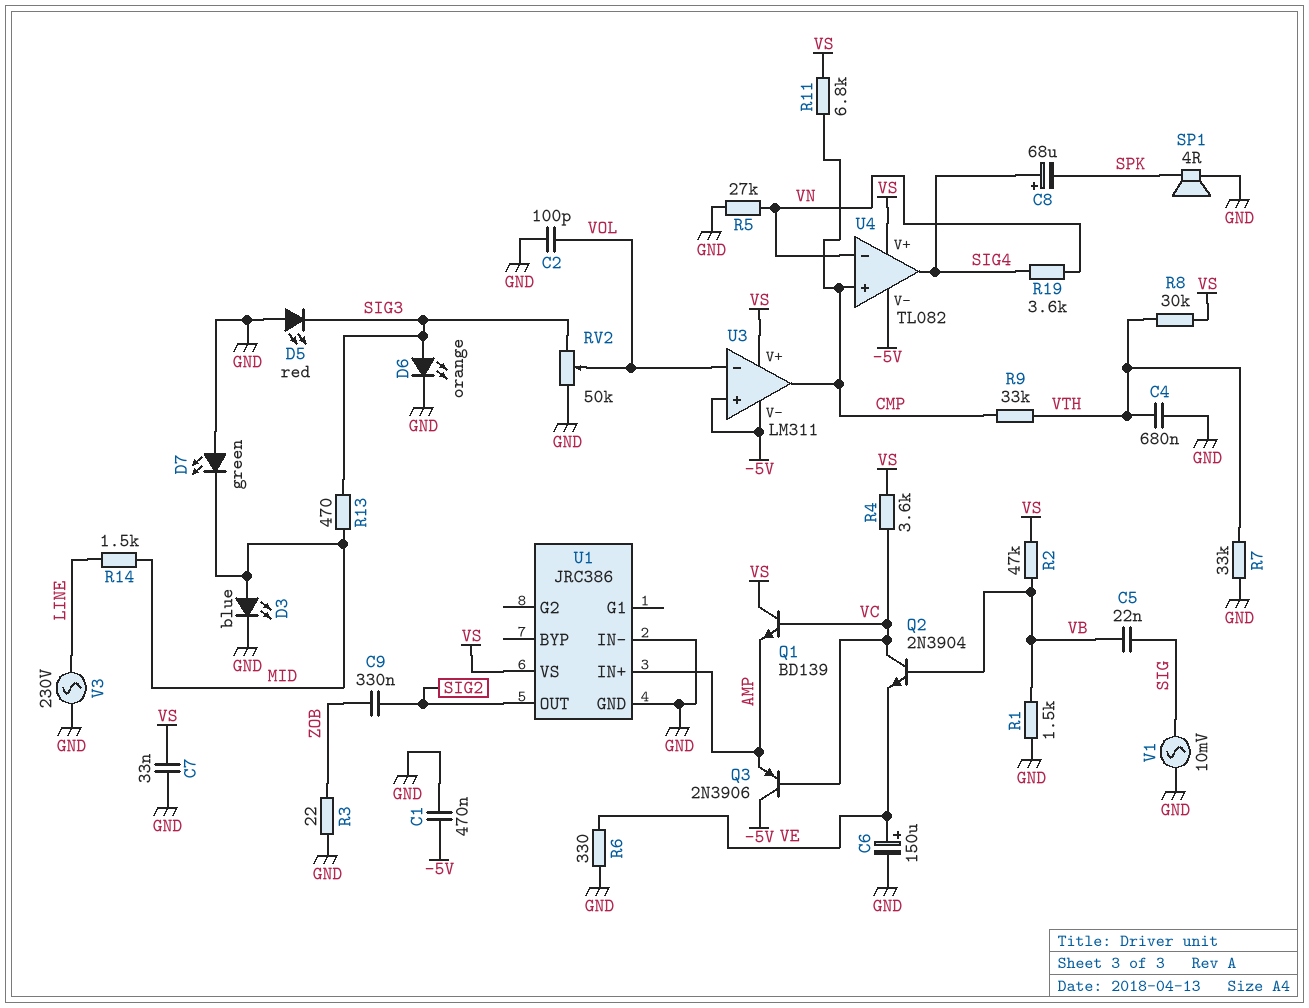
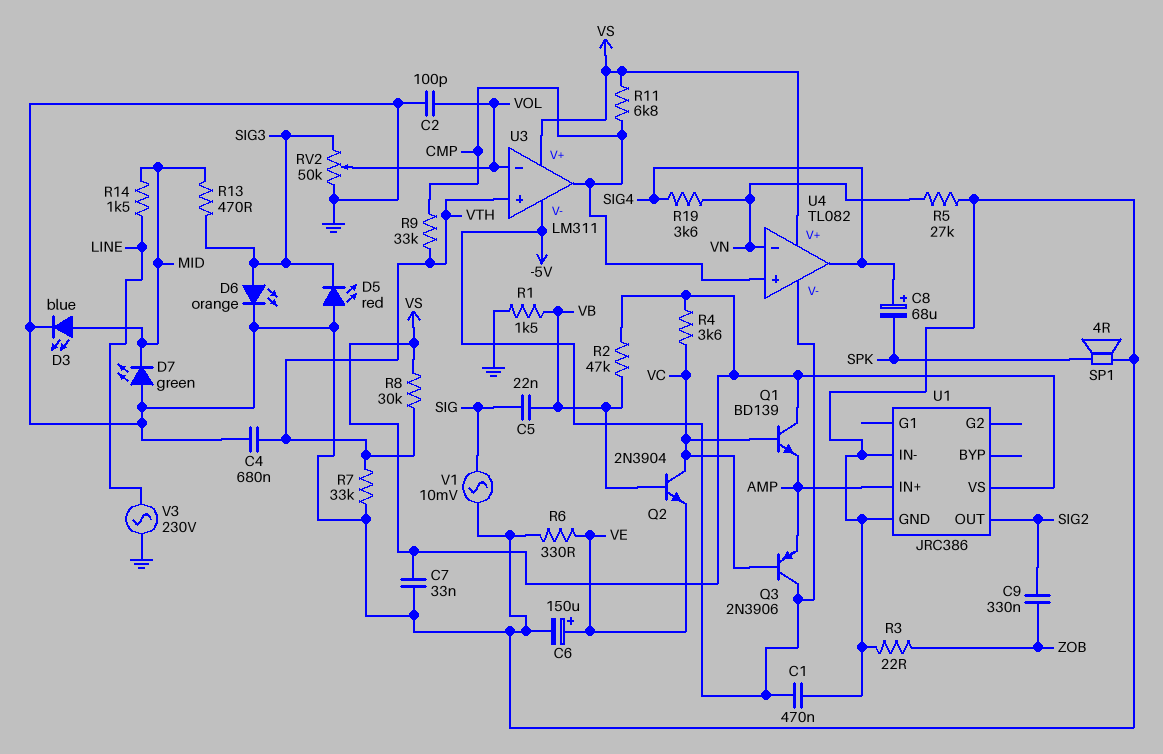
U3 pin in+: -5V -> VTH

